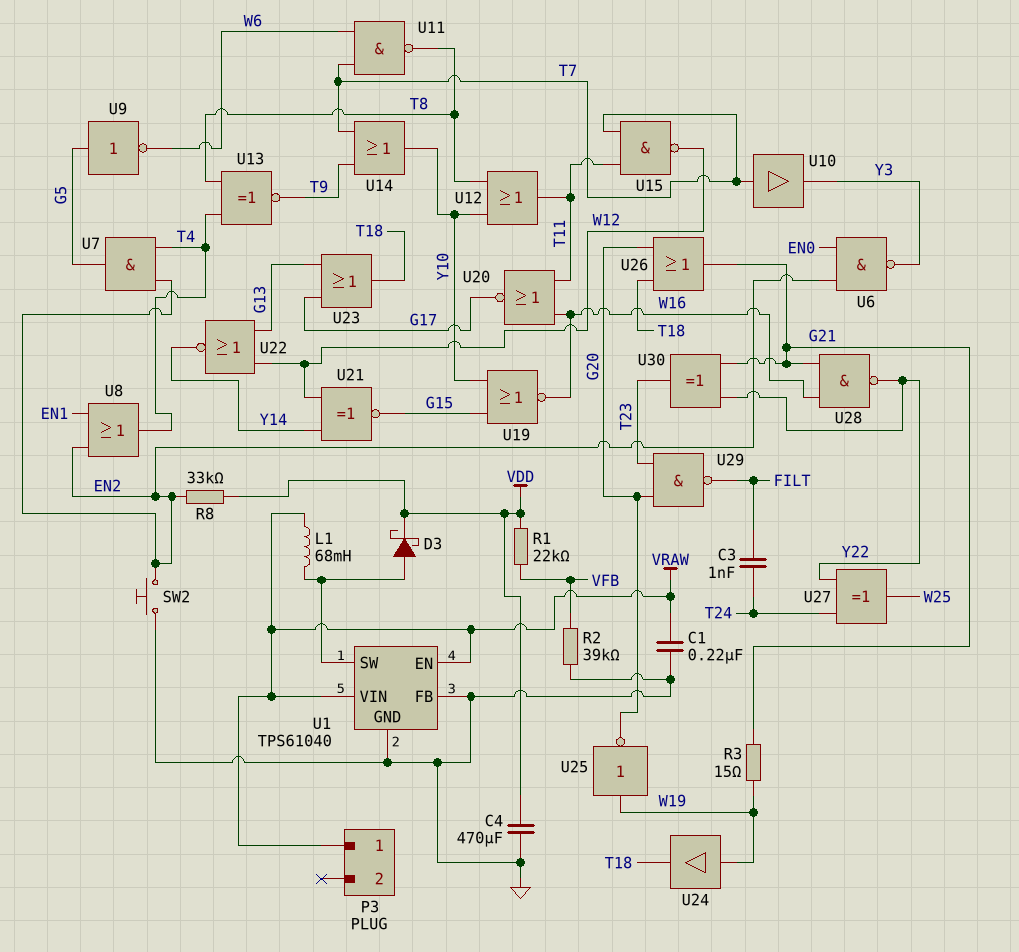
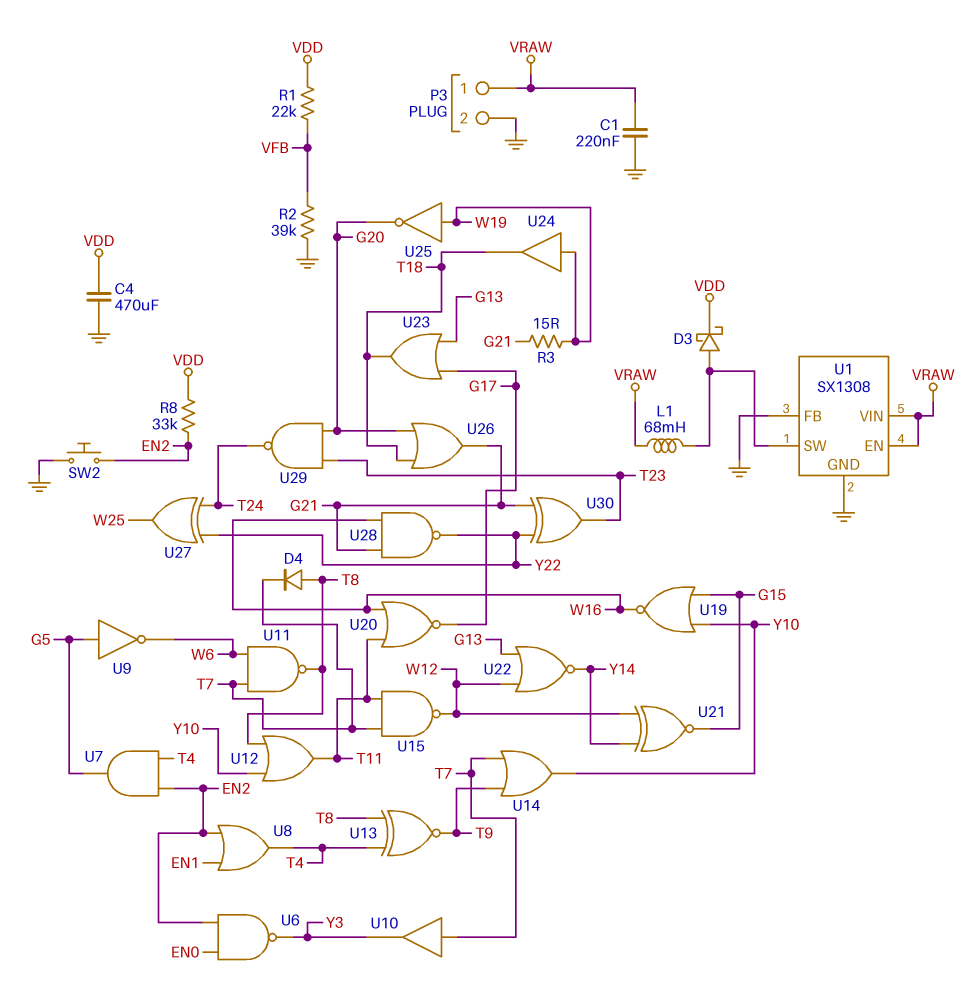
C3: 1nF (FILT, T24) -> none
D4: none -> diode (A T8, K T7)
P3 pin 2: none -> GND
U1: TPS61040 -> SX1308
U29: NAND (in G20, in T23, out FILT) -> NAND (in G20, in T23, out T24)

